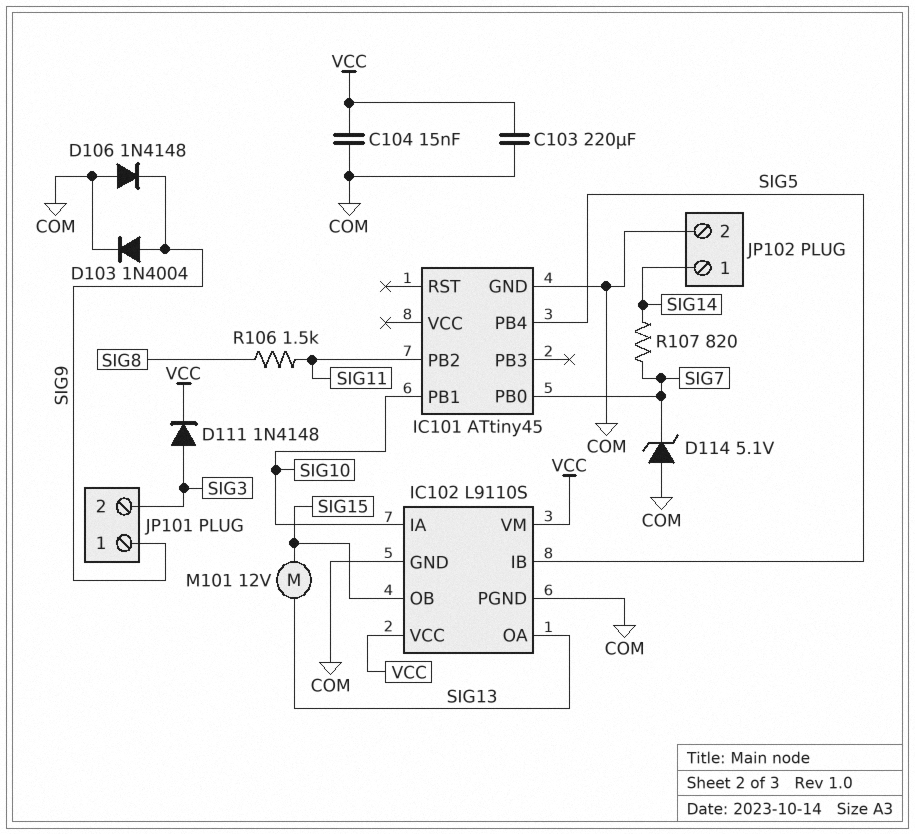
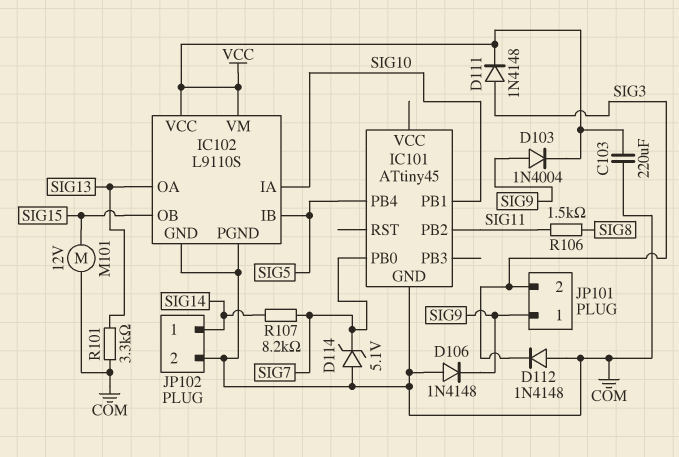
C104: 15nF (COM, VCC) -> none
D103: diode 1N4004 (A SIG9, K COM) -> diode 1N4004 (A SIG9, K VCC)
D112: none -> diode 1N4148 (A COM, K SIG3)
M101: motor 12V (SIG13, SIG15) -> motor 12V (COM, SIG15)
R101: none -> 3.3k (COM, SIG13)
R107: 820 (SIG7, SIG14) -> 8.2k (SIG7, SIG14)

